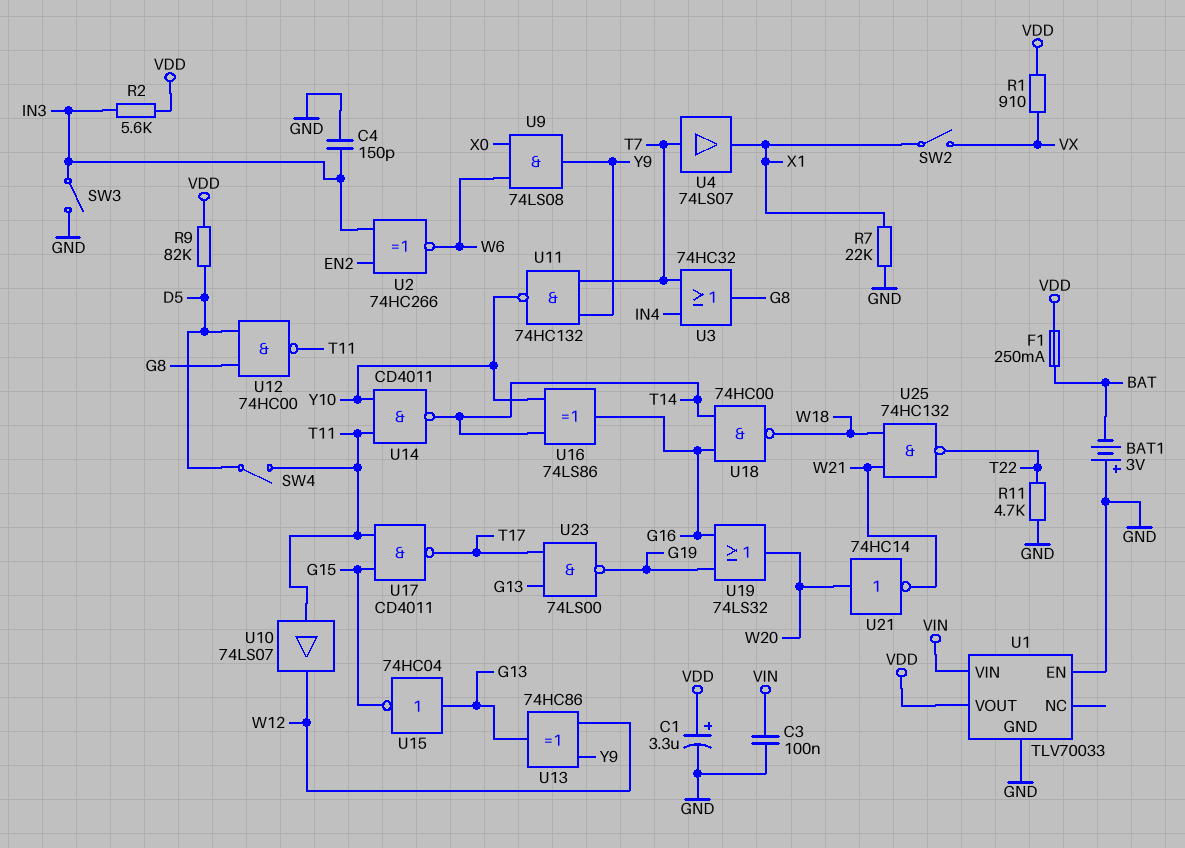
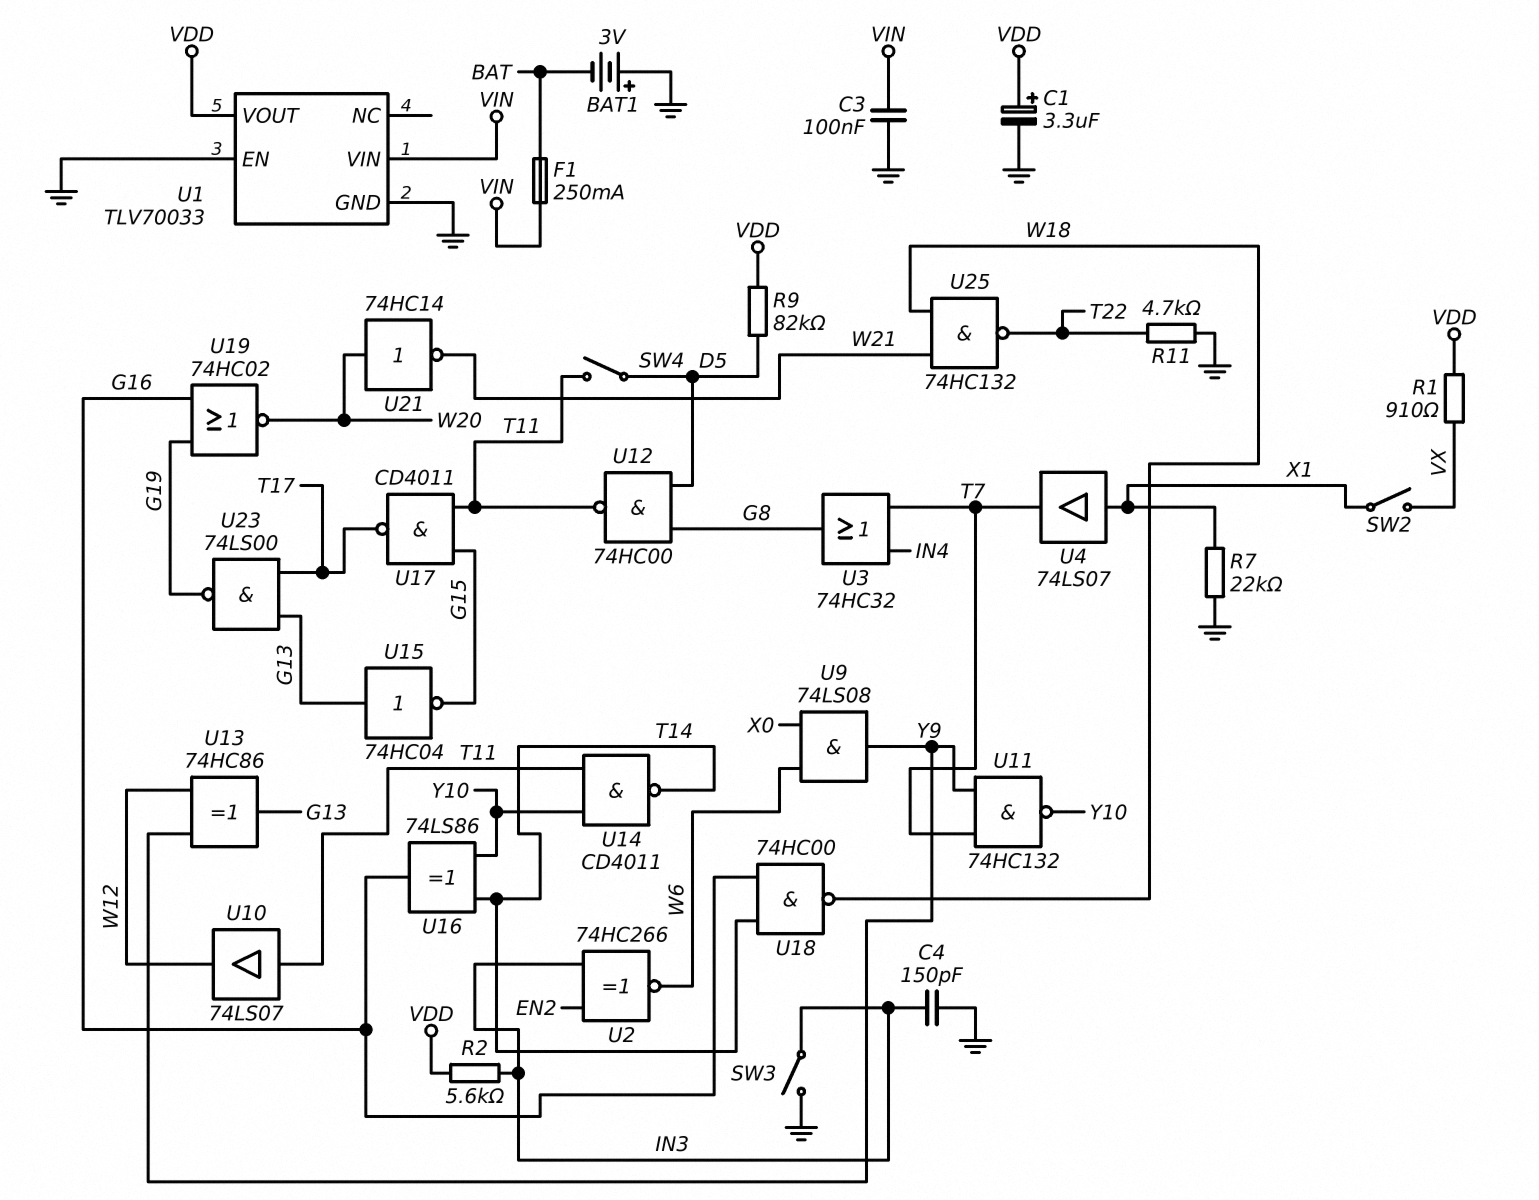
F1: 250mA (BAT, VDD) -> 250mA (BAT, VIN)
U4: buffer 74LS07 (in T7, out X1) -> buffer 74LS07 (in X1, out T7)
U19: OR 74LS32 (in G16, in G19, out W20) -> NOR 74HC02 (in G16, in G19, out W20)

